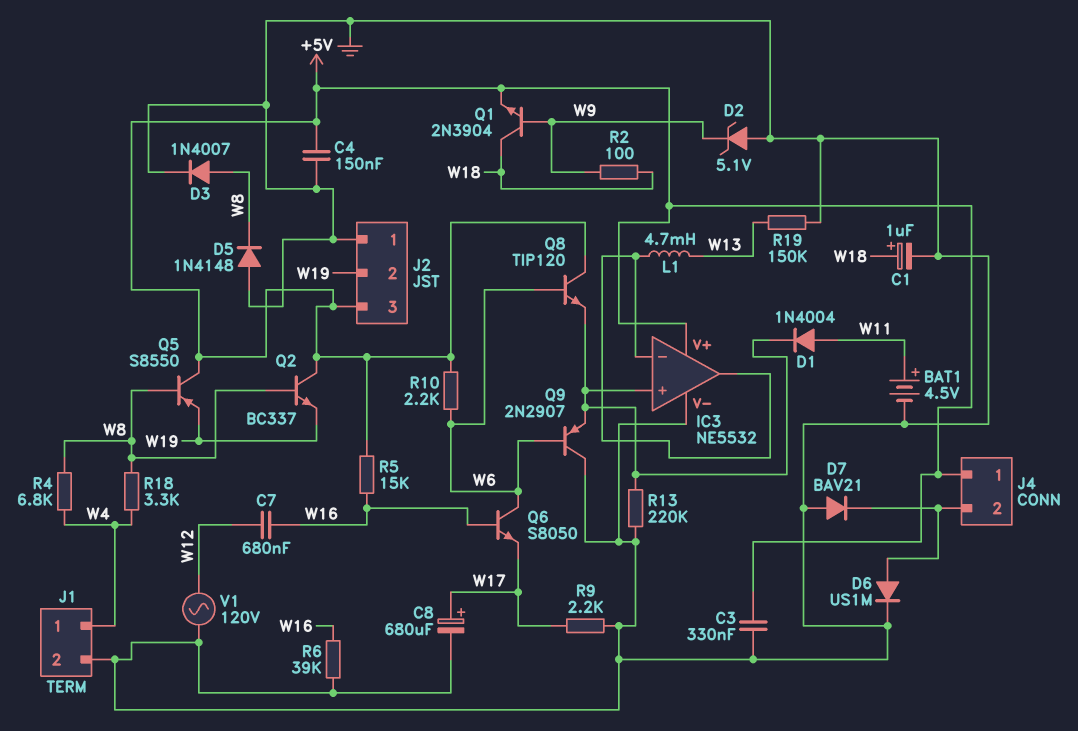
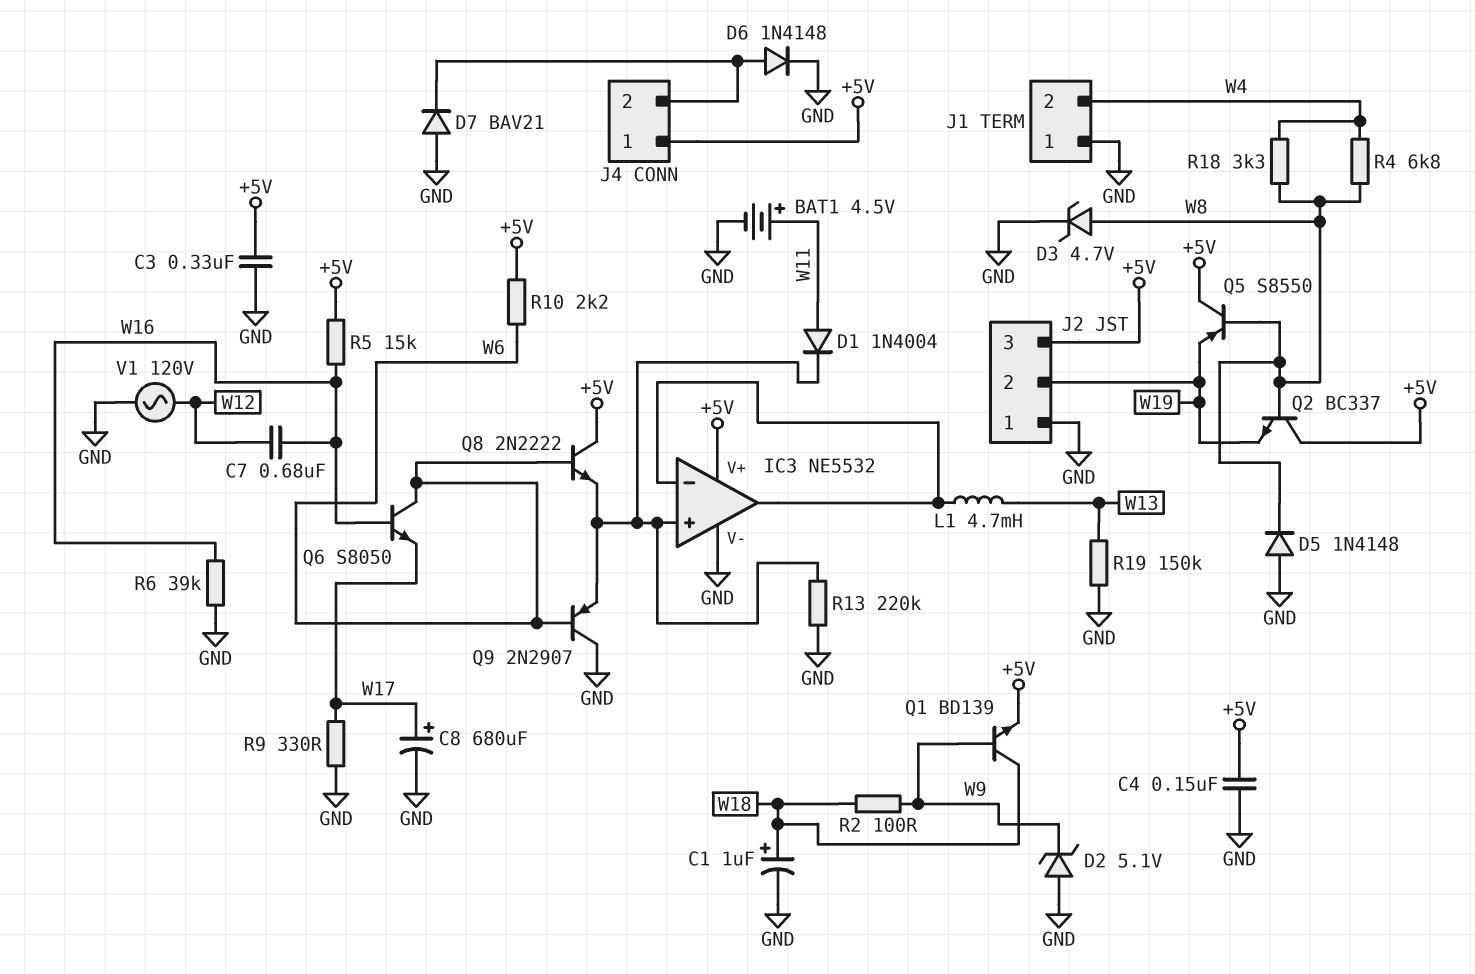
D3: diode 1N4007 (A W8, K GND) -> zener 4.7V (A W8, K GND)
D6: diode US1M (A J4/2, K GND) -> diode 1N4148 (A J4/2, K GND)
J1 pin 1: W4 -> GND
J1 pin 2: GND -> W4
Q1: NPN 2N3904 (B W9, C W18, E +5V) -> NPN BD139 (B W9, C W18, E +5V)
Q8: NPN TIP120 (B W6, C +5V, E IC3/in+) -> NPN 2N2222 (B W6, C +5V, E IC3/in+)
R9: 2.2k (GND, W17) -> 330 (GND, W17)

